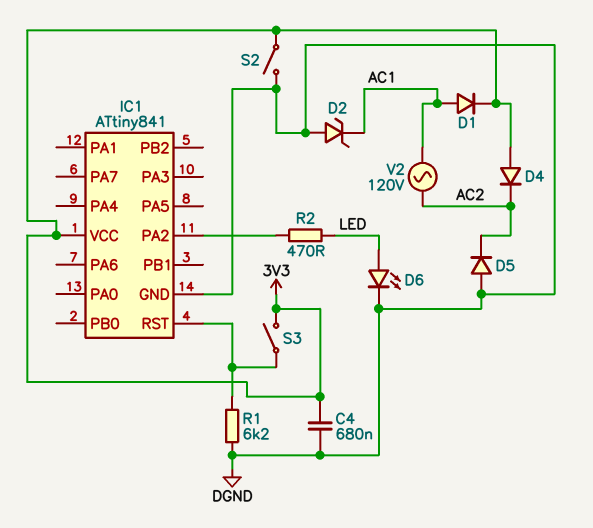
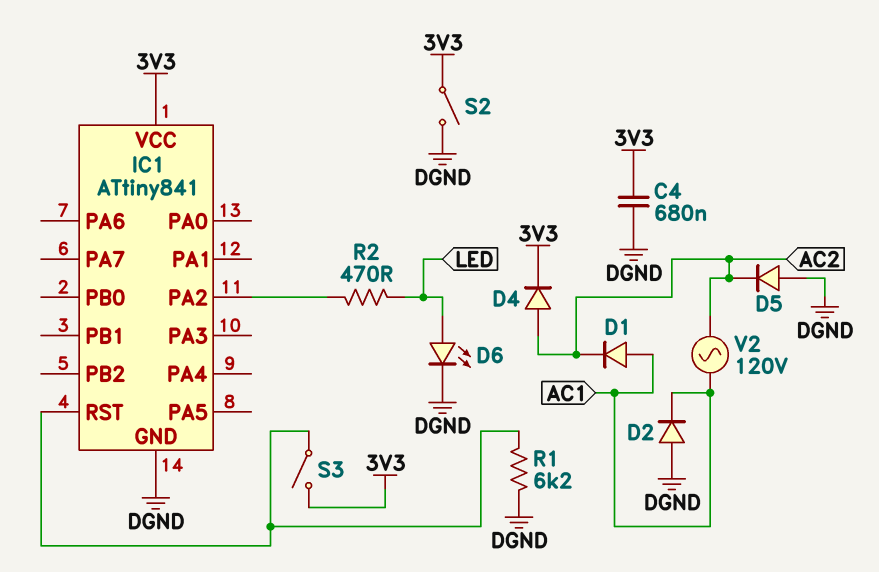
D1: diode (A AC1, K 3V3) -> diode (A AC1, K AC2)
D2: zener (A DGND, K AC1) -> diode (A DGND, K AC1)
D4: diode (A 3V3, K AC2) -> diode (A AC2, K 3V3)

